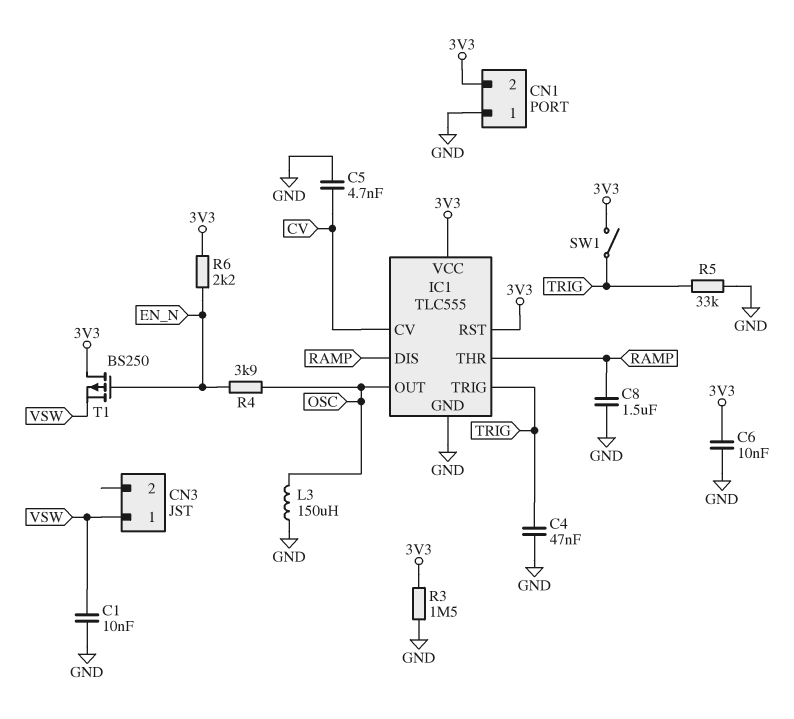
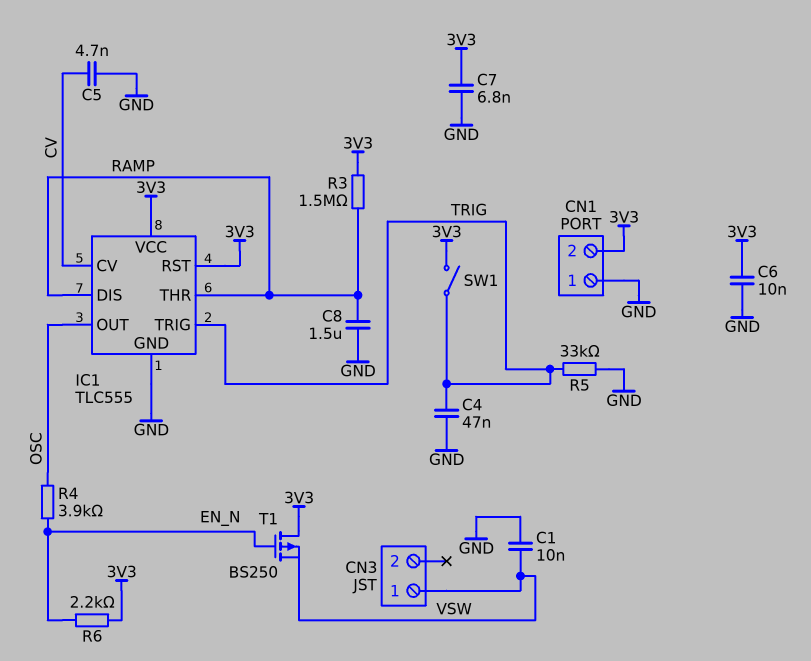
C7: none -> 6.8nF (3V3, GND)
L3: 150uH (GND, OSC) -> none
R3: 1.5M (3V3, GND) -> 1.5M (3V3, RAMP)

